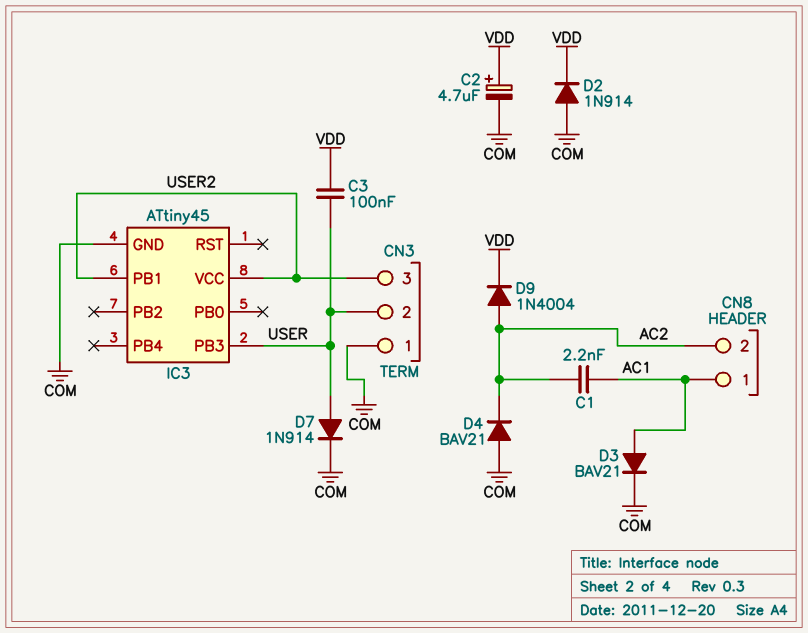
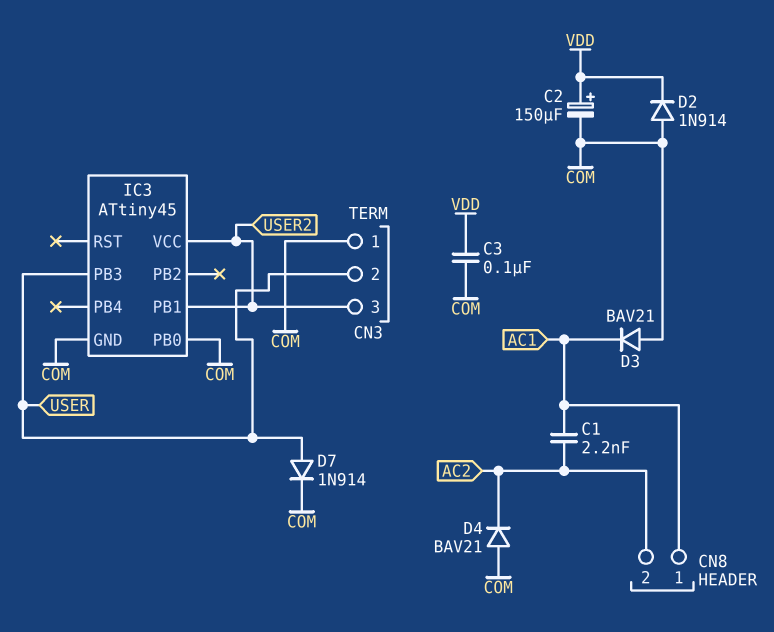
C2: 4.7uF (plus VDD, minus COM) -> 150uF (plus VDD, minus COM)
C3: 100nF (USER, VDD) -> 100nF (COM, VDD)
D3: diode BAV21 (A AC1, K COM) -> diode BAV21 (A COM, K AC1)
D9: diode 1N4004 (A AC2, K VDD) -> none
IC3 pin PB0: none -> COM

